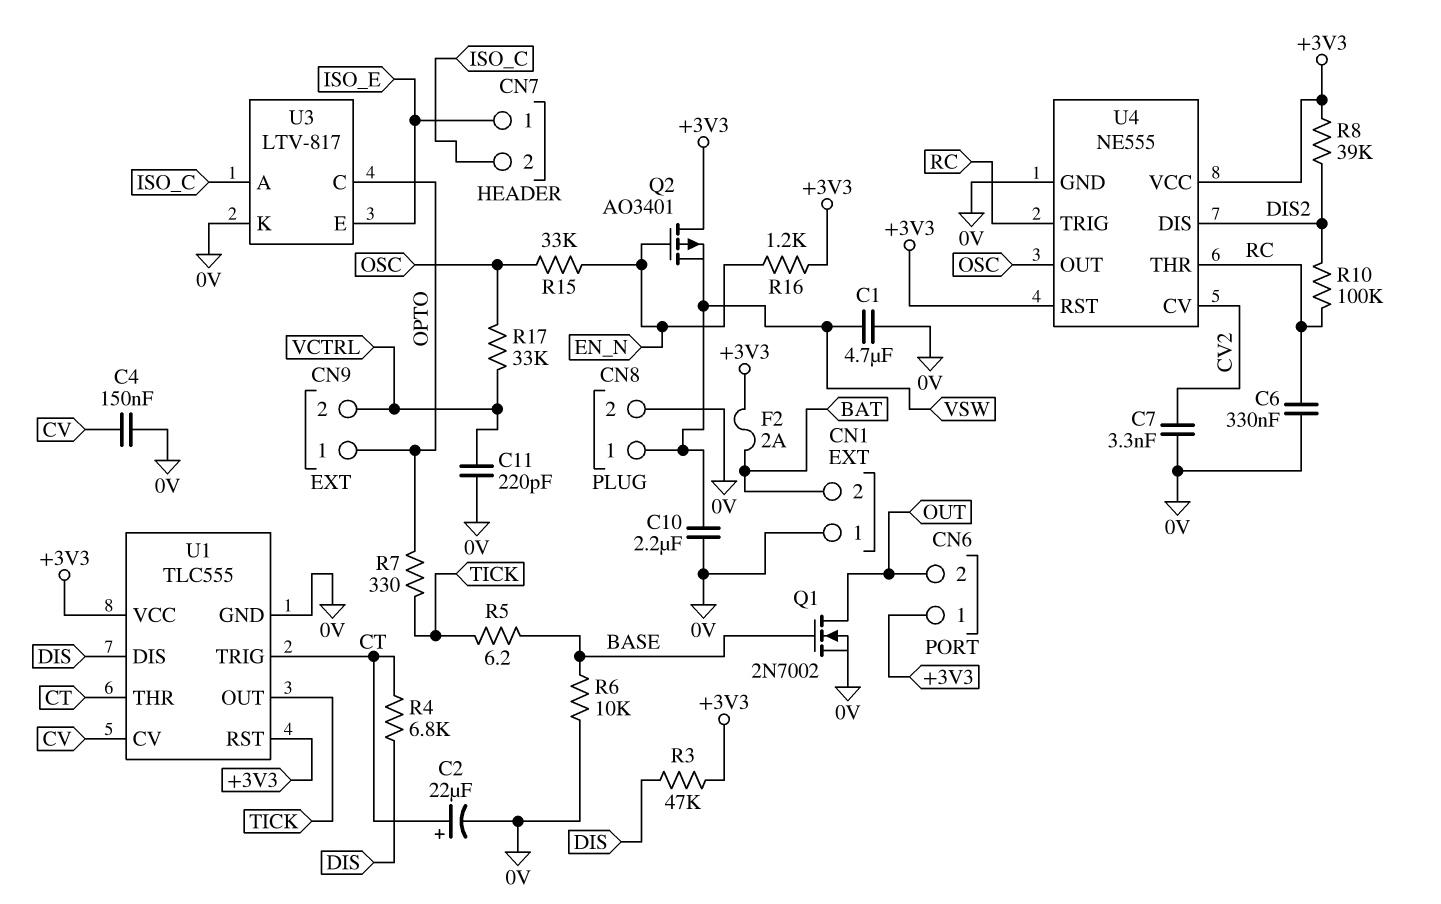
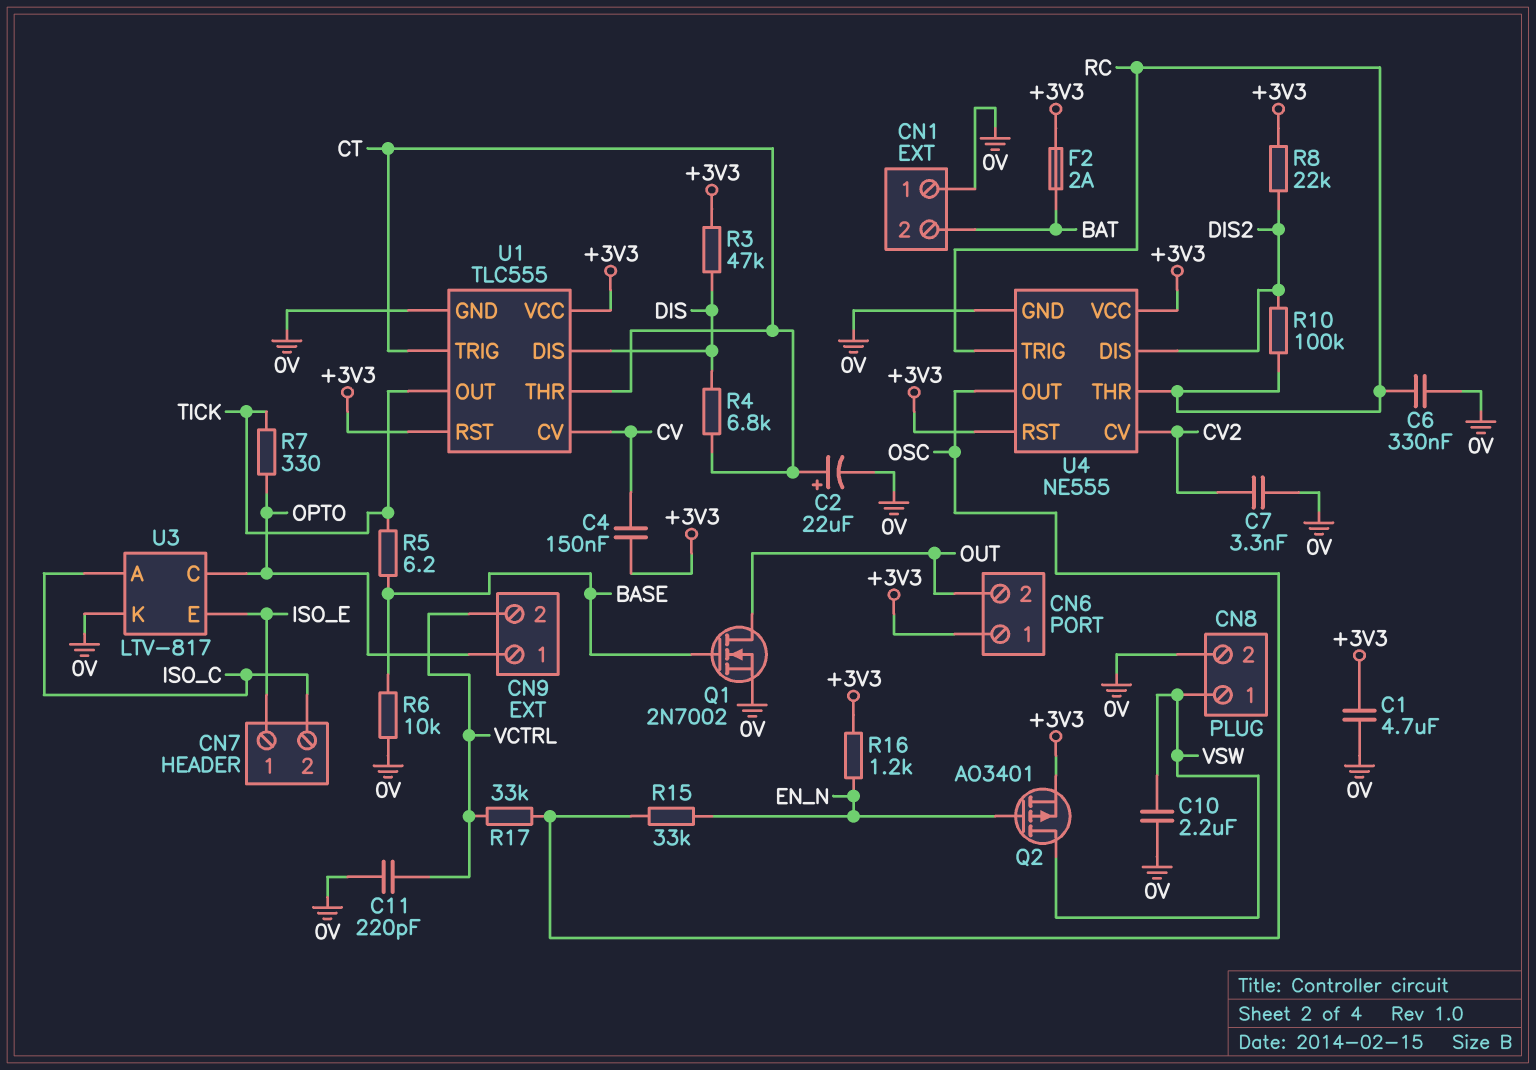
C1: 4.7uF (0V, VSW) -> 4.7uF (+3V3, 0V)
C4: 150nF (0V, CV) -> 150nF (+3V3, CV)
Q2: PMOS AO3401 (G EN_N, D +3V3, S VSW) -> PMOS AO3401 (G EN_N, D VSW, S +3V3)
R8: 39k (+3V3, DIS2) -> 22k (+3V3, DIS2)

